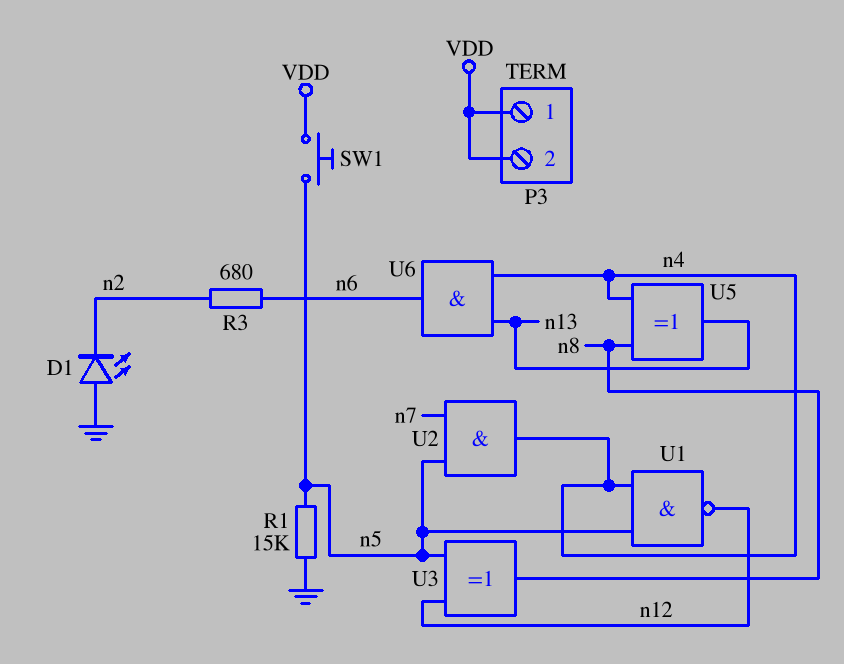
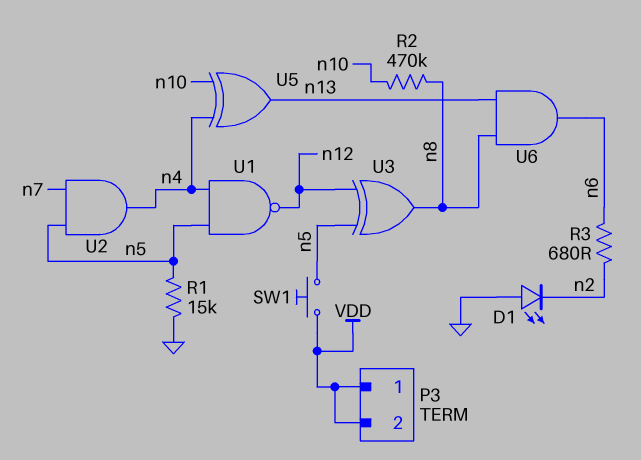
R2: none -> 470k (n8, n10)
U5: XOR (in n4, in n8, out n13) -> XOR (in n4, in n10, out n13)
U6: AND (in n4, in n13, out n6) -> AND (in n8, in n13, out n6)

